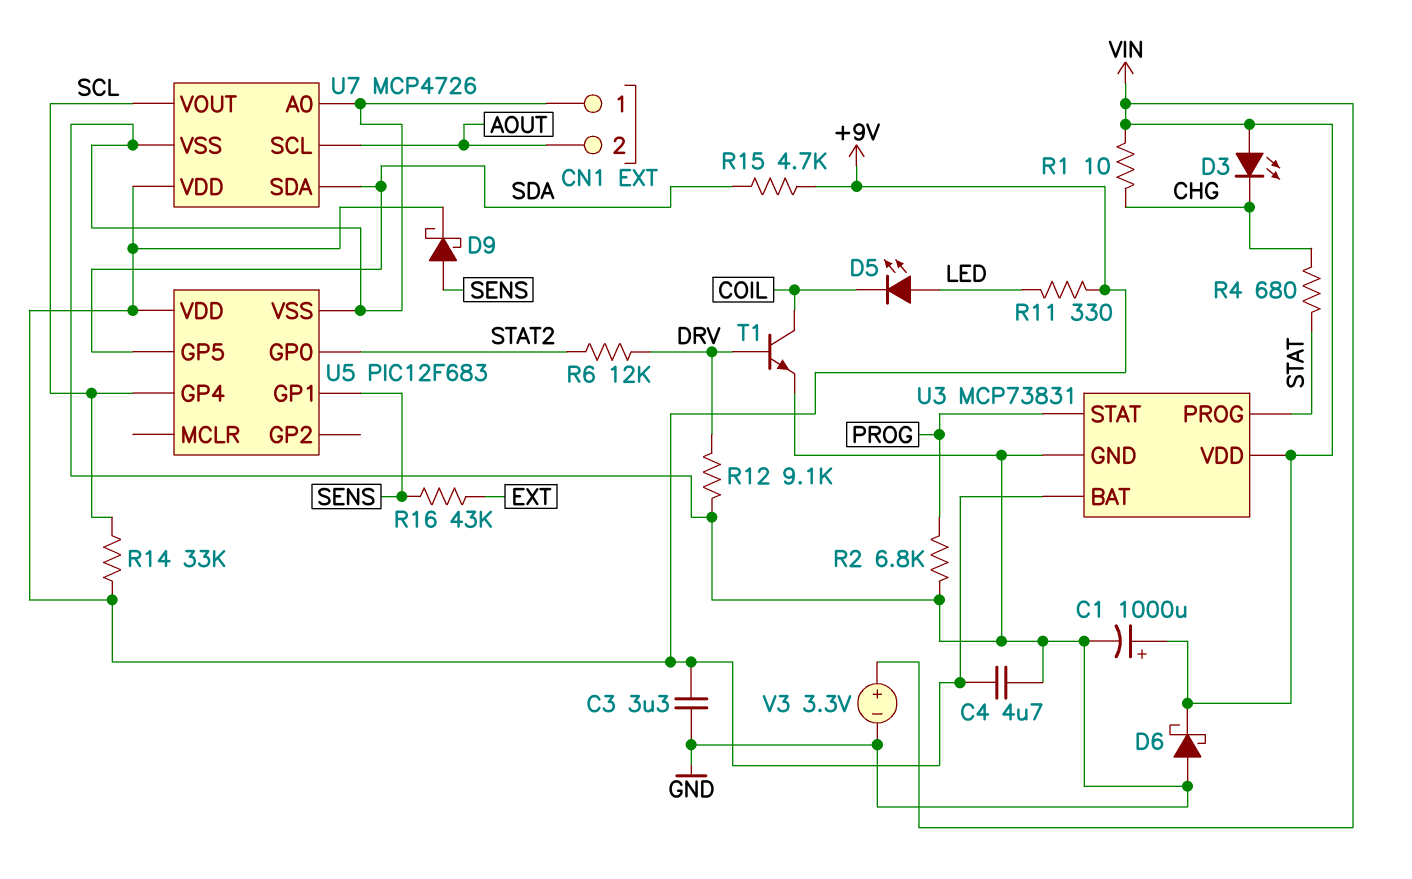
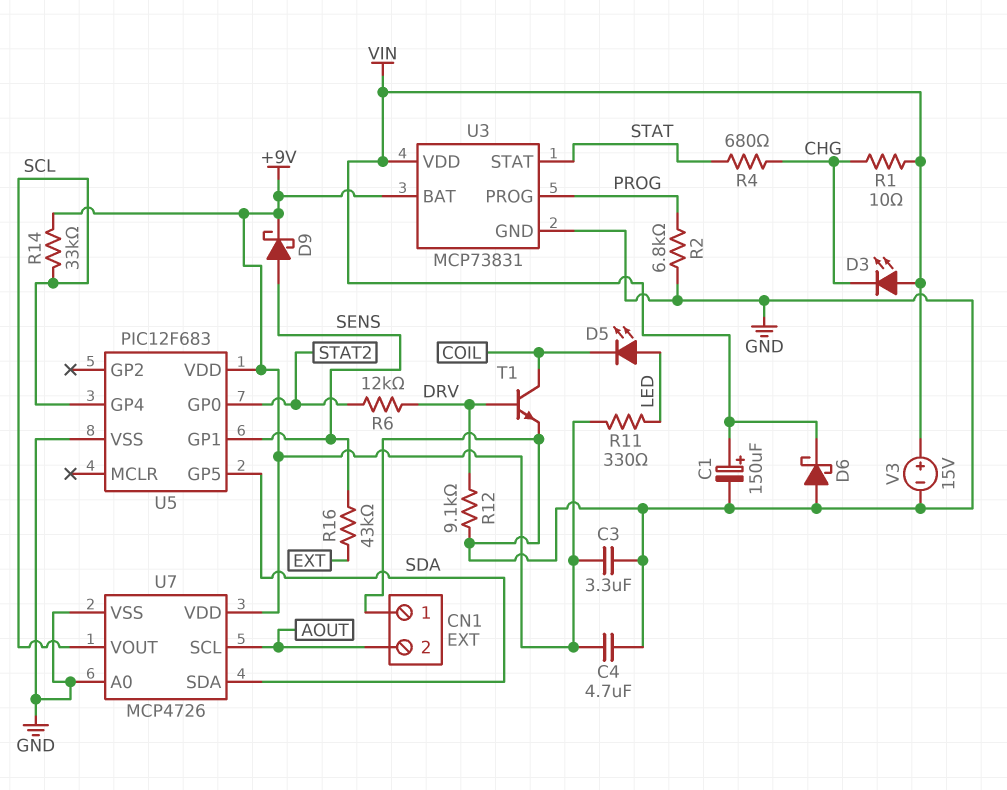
C1: 1000uF (plus VIN, minus GND) -> 150uF (plus VIN, minus GND)
R15: 4.7k (+9V, SDA) -> none
U3 pin PROG: STAT -> PROG
U3 pin STAT: PROG -> STAT
V3: 3.3V (plus VIN, minus GND) -> 15V (plus VIN, minus GND)

